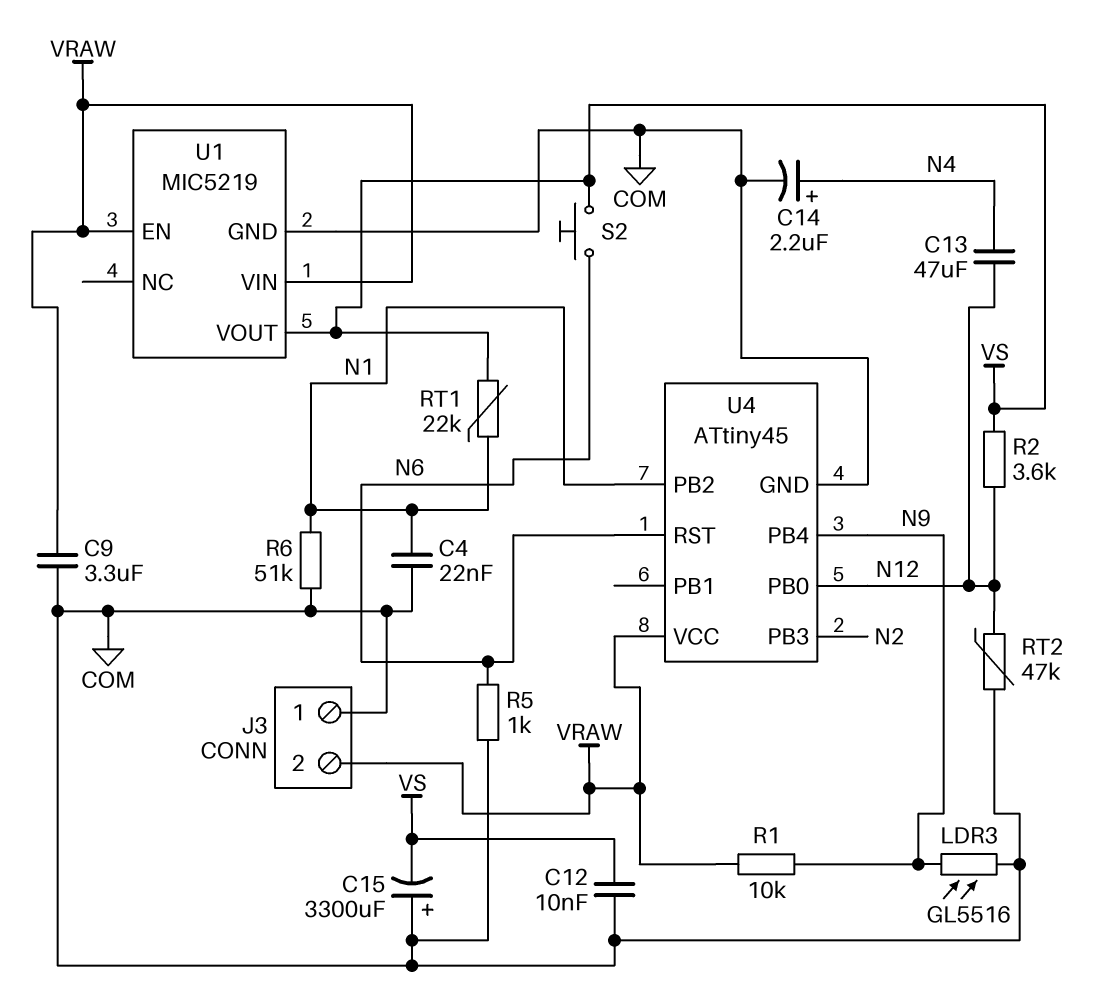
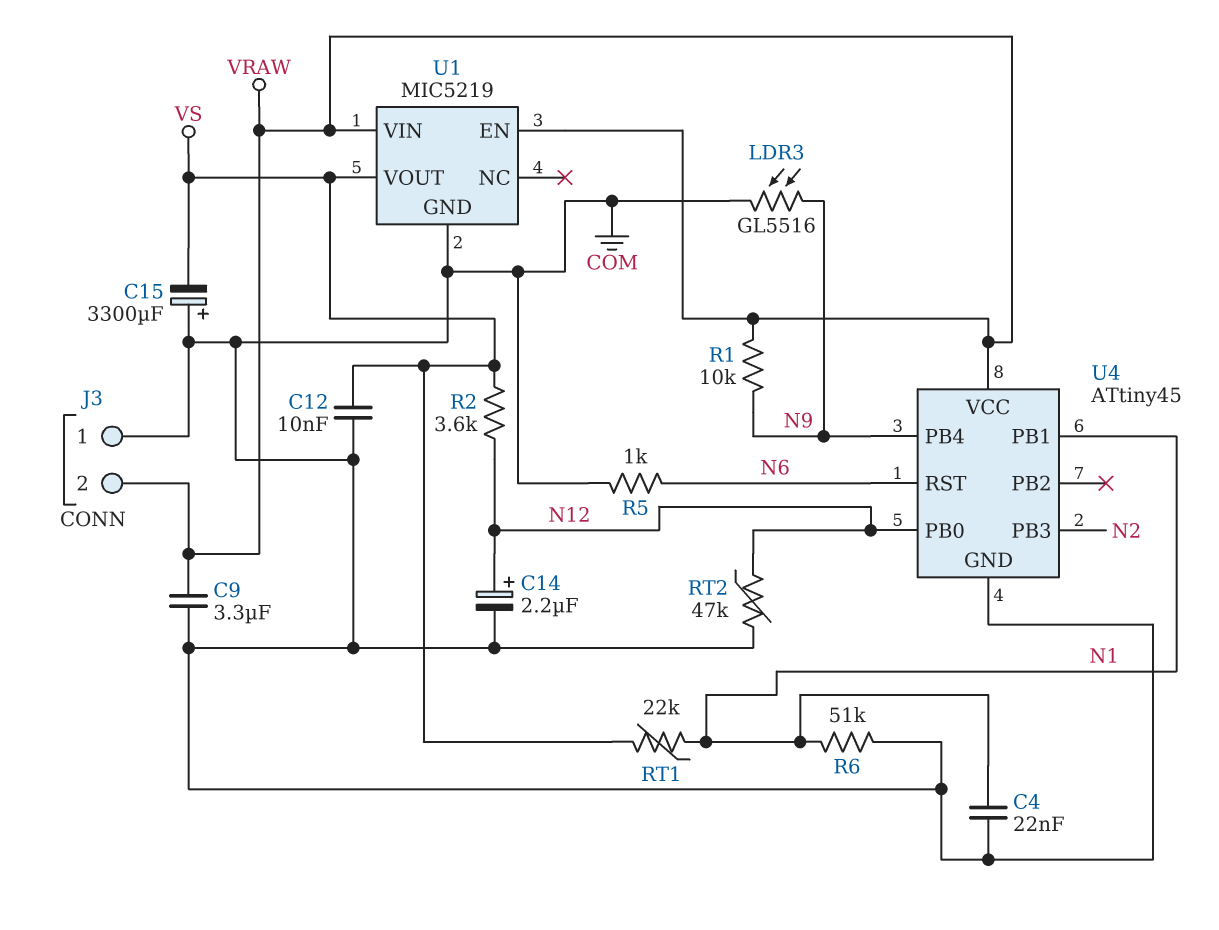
C13: 47uF (N4, N12) -> none
C14: 2.2uF (plus N4, minus COM) -> 2.2uF (plus N12, minus COM)
S2: button (N6, VS) -> none
U4 pin PB1: none -> N1
U4 pin PB2: N1 -> none

